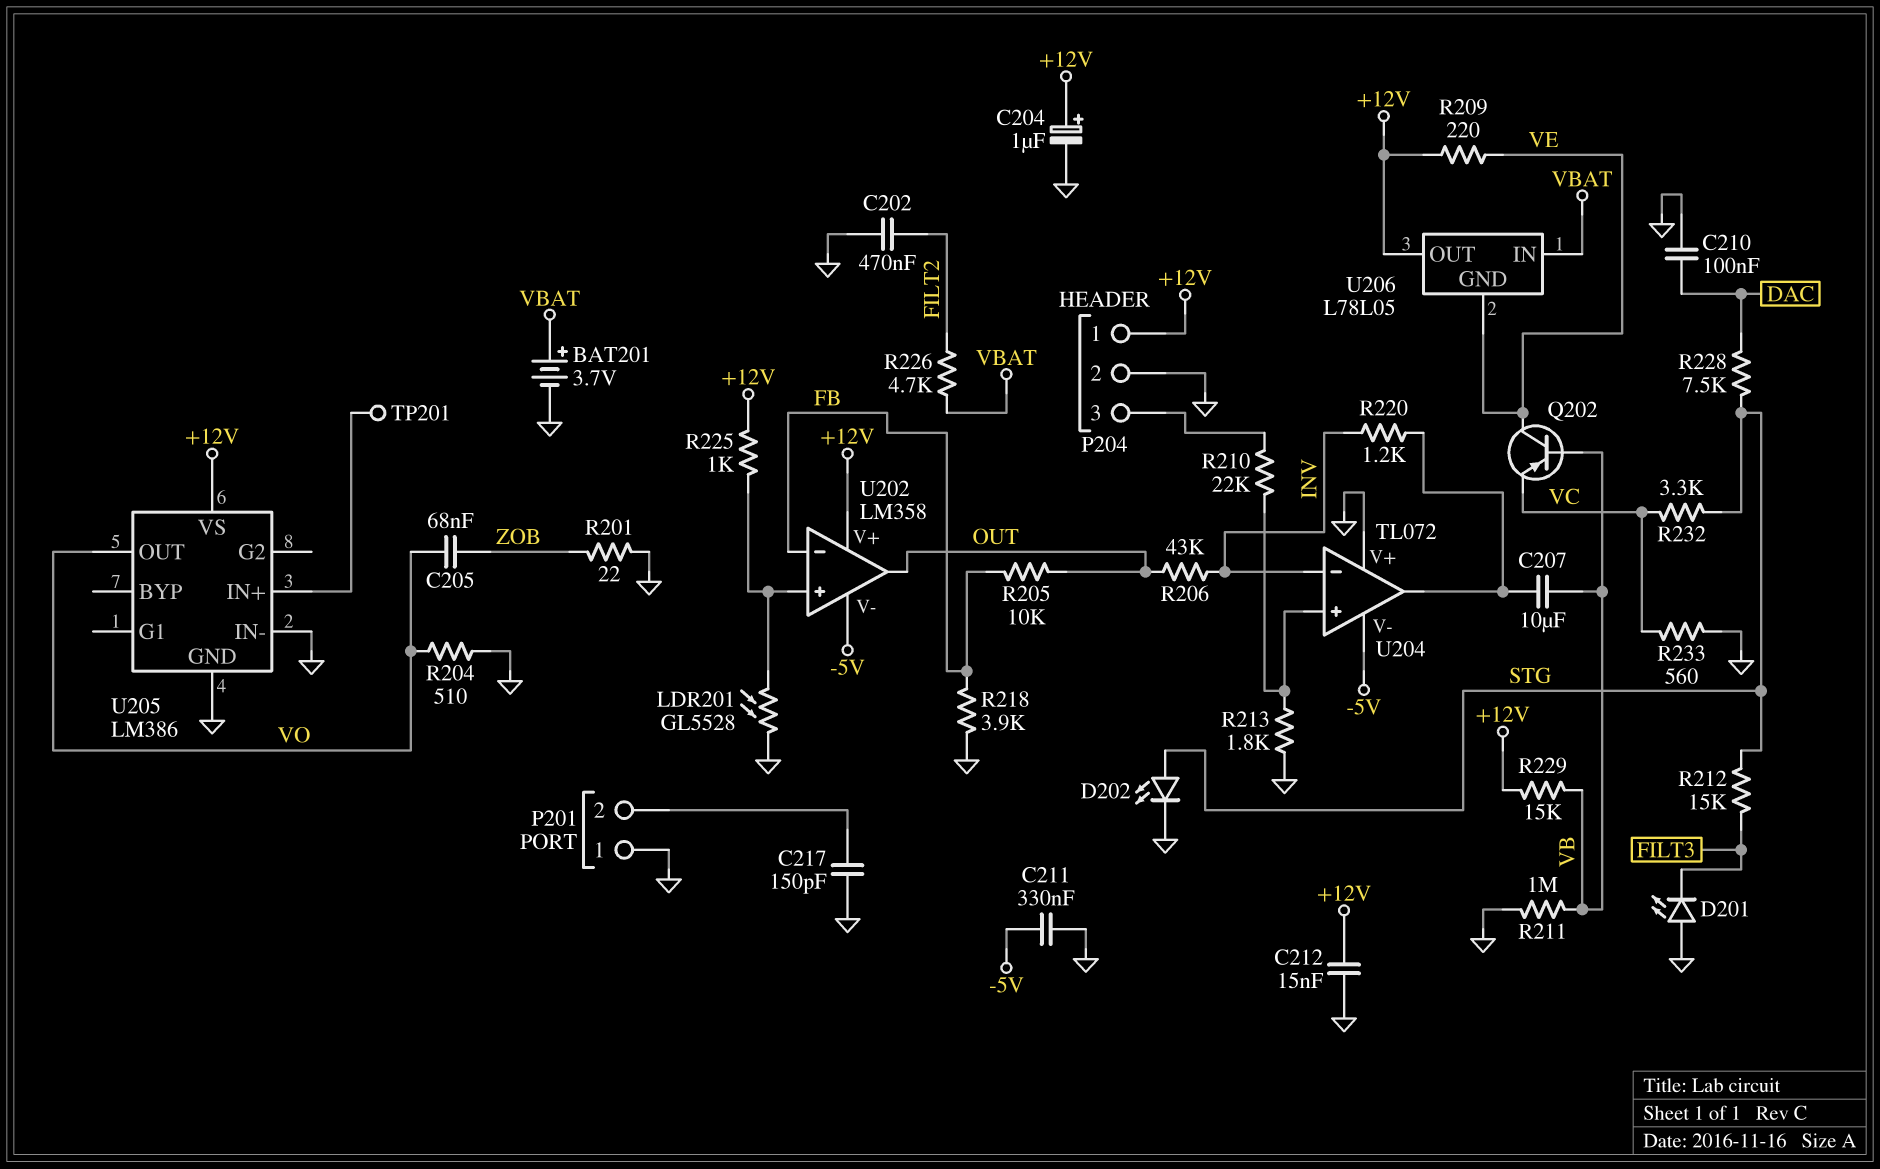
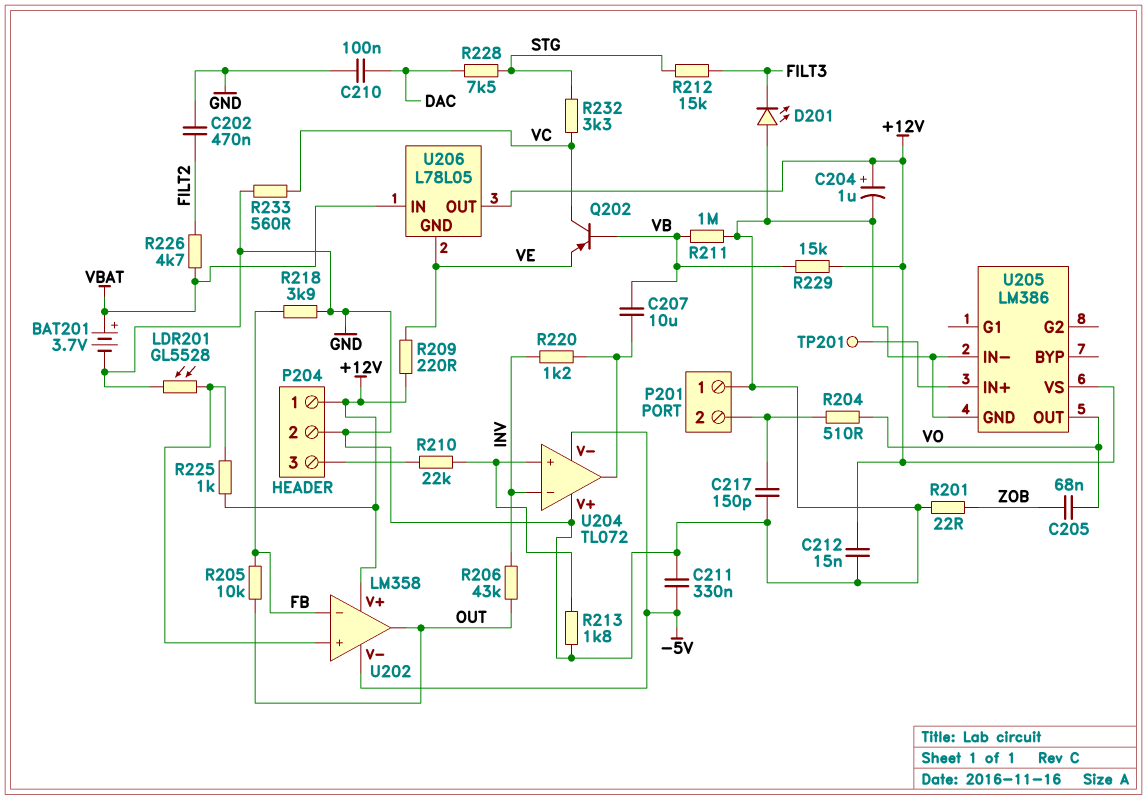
D202: LED (A STG, K GND) -> none
Q202: PNP (B VB, C VE, E VC) -> PNP (B VB, C VC, E VE)
R204: 510 (GND, VO) -> 510 (P201/2, VO)

